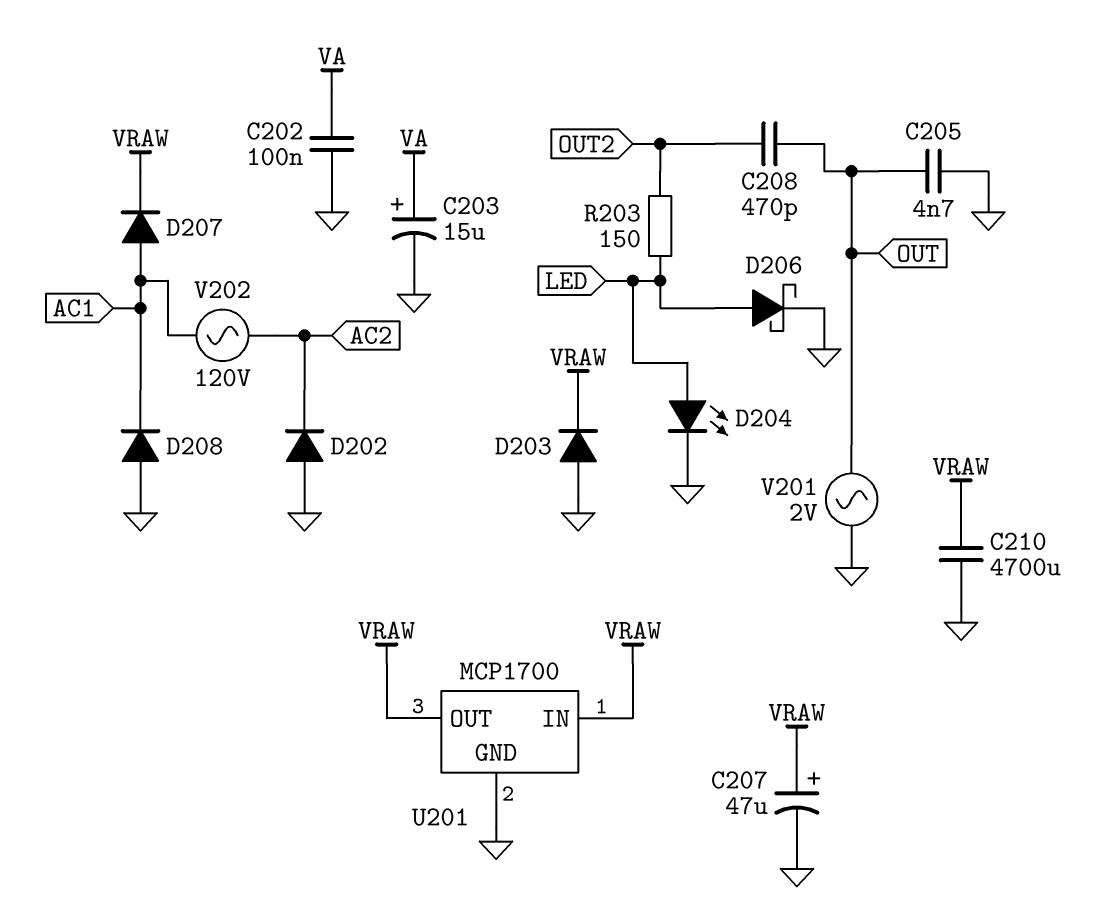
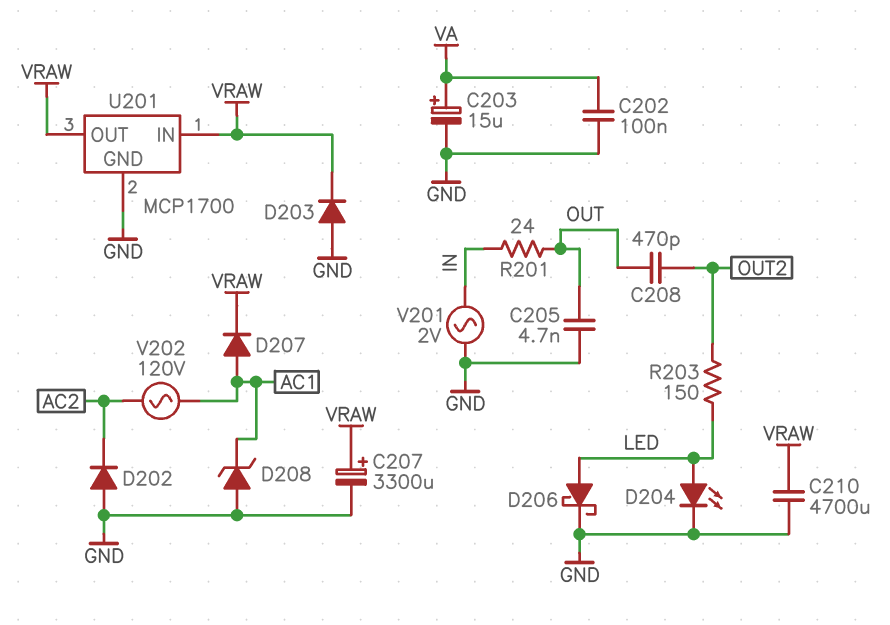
C207: 47uF (plus VRAW, minus GND) -> 3300uF (plus VRAW, minus GND)
D208: diode (A GND, K AC1) -> zener (A GND, K AC1)
R201: none -> 24 (IN, OUT)
V201: AC 2V (GND, OUT) -> AC 2V (GND, IN)

